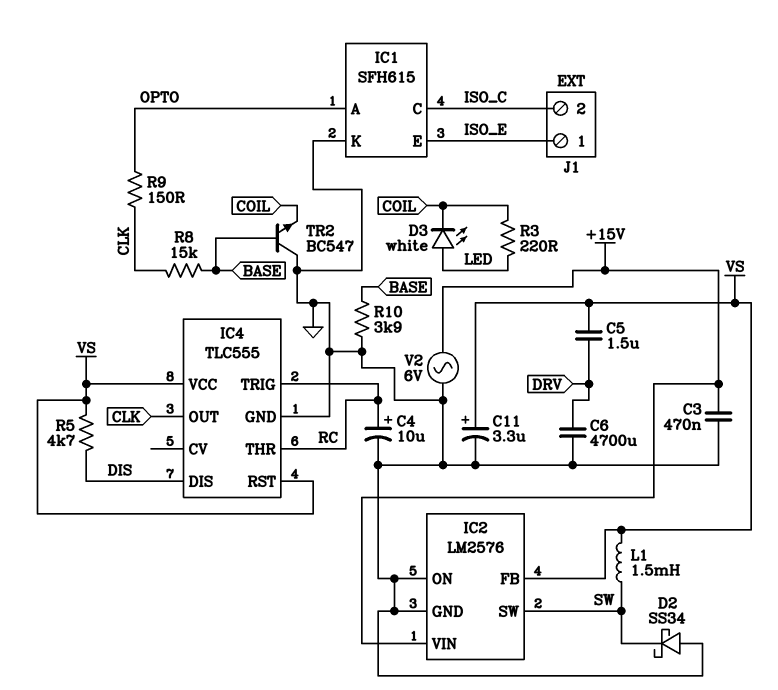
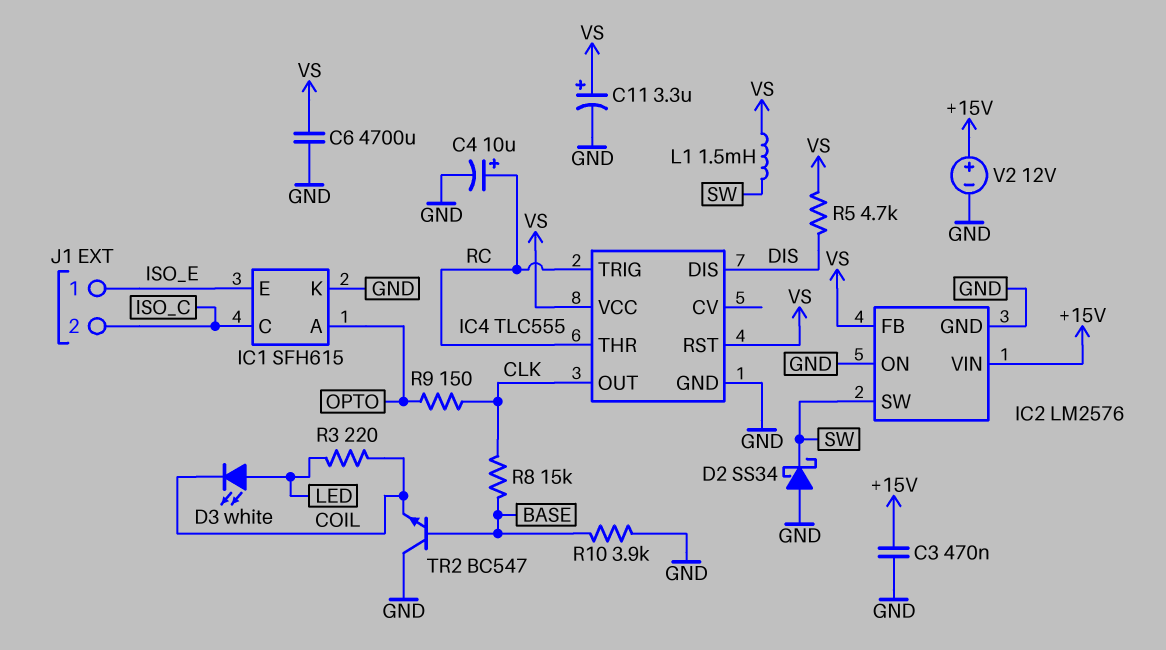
C5: 1.5uF (DRV, VS) -> none
C6: 4700uF (DRV, GND) -> 4700uF (GND, VS)
V2: AC 6V (+15V, GND) -> 12V (plus +15V, minus GND)

